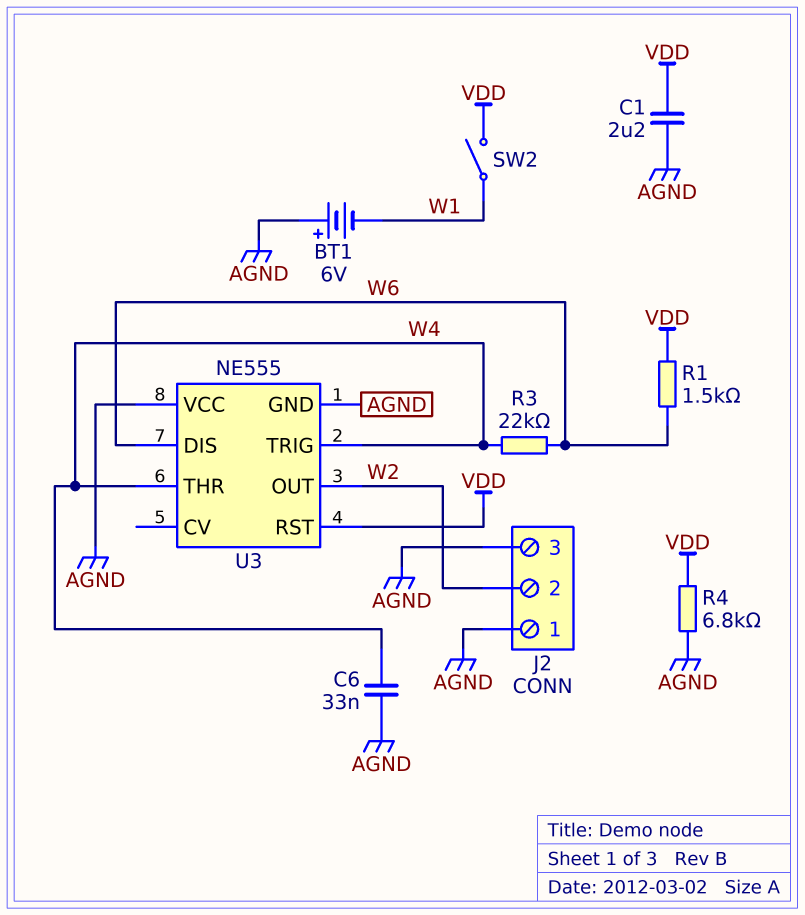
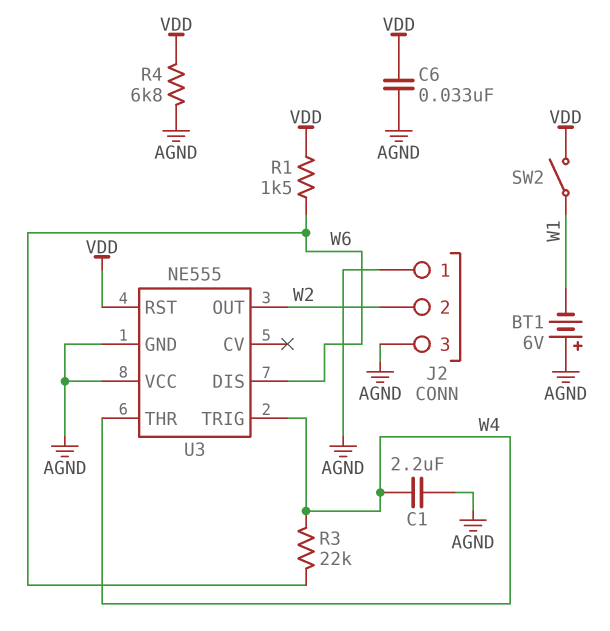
C1: 2.2uF (AGND, VDD) -> 2.2uF (AGND, W4)
C6: 33nF (AGND, W4) -> 33nF (AGND, VDD)

